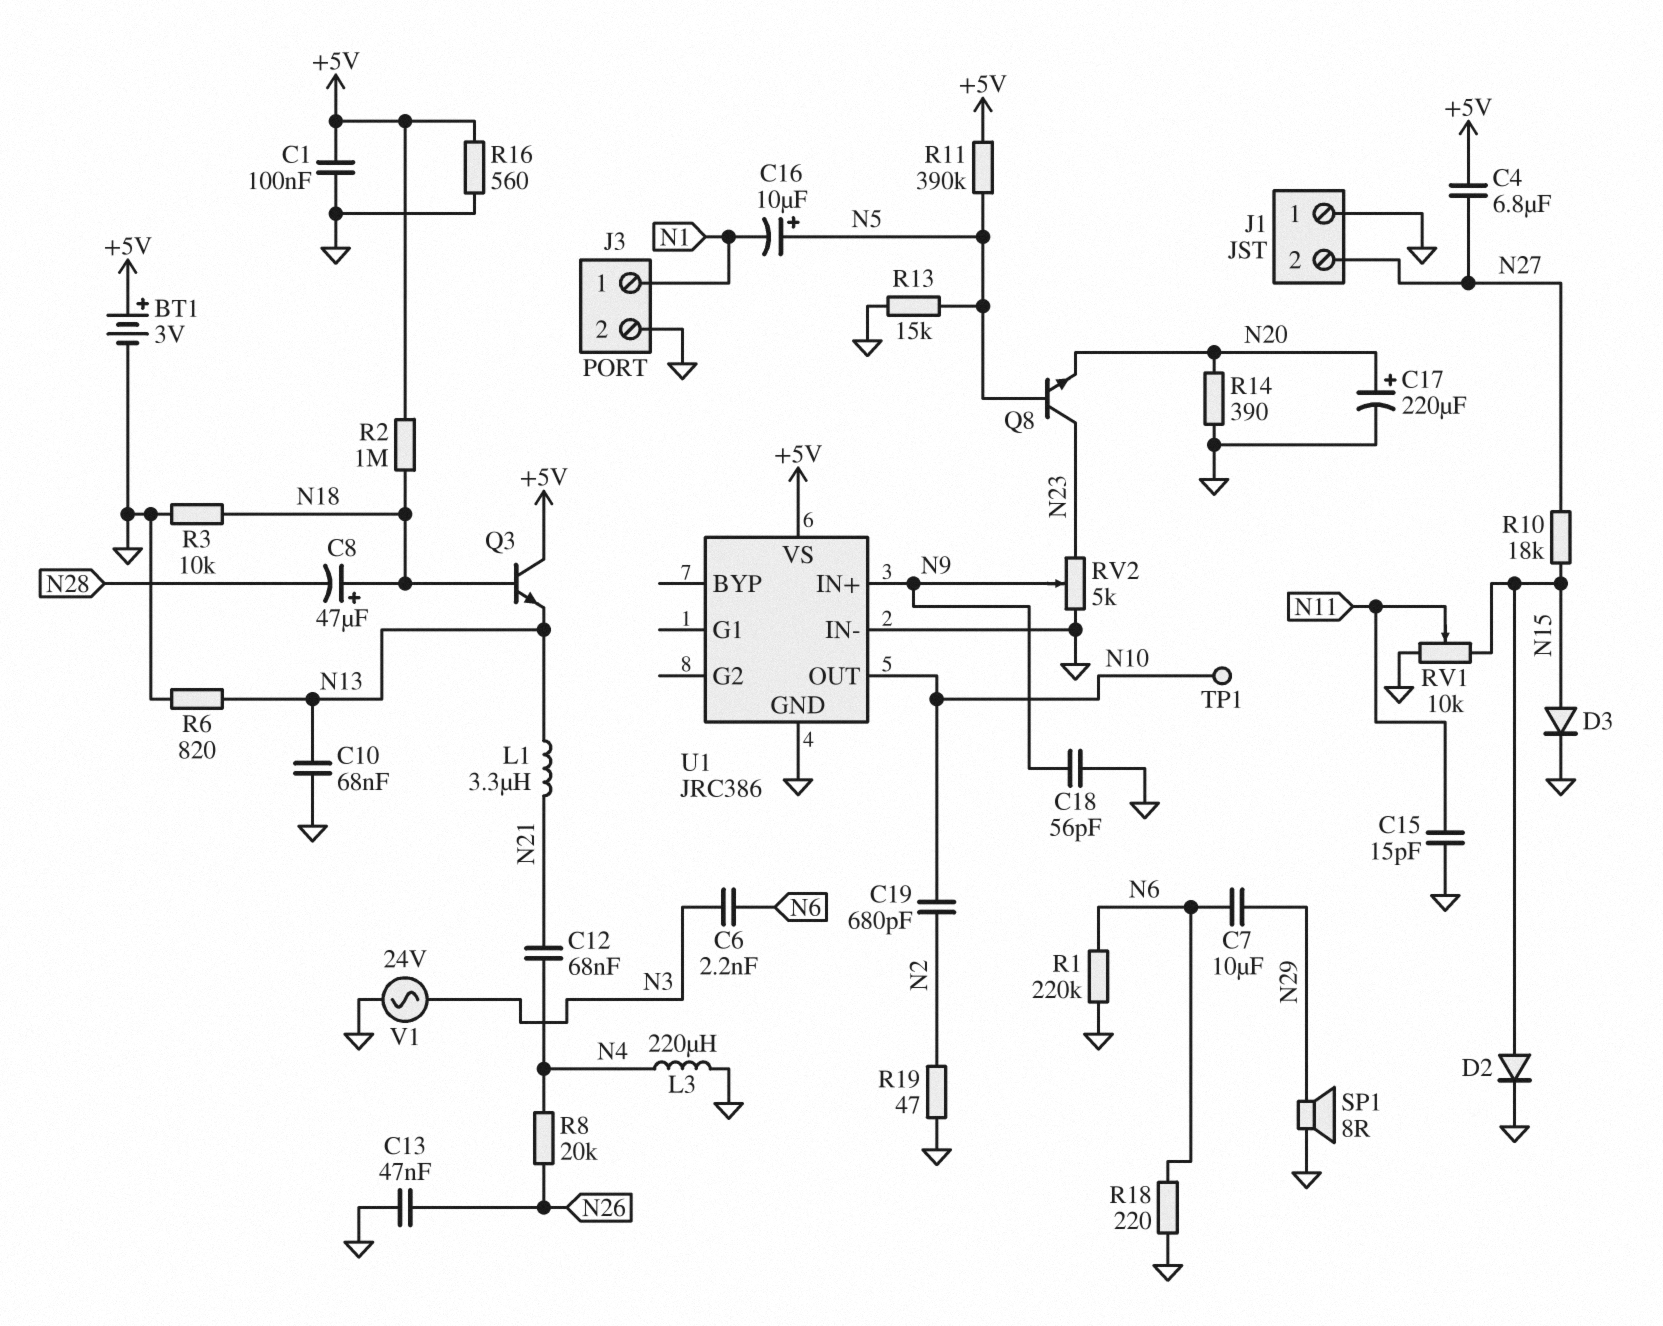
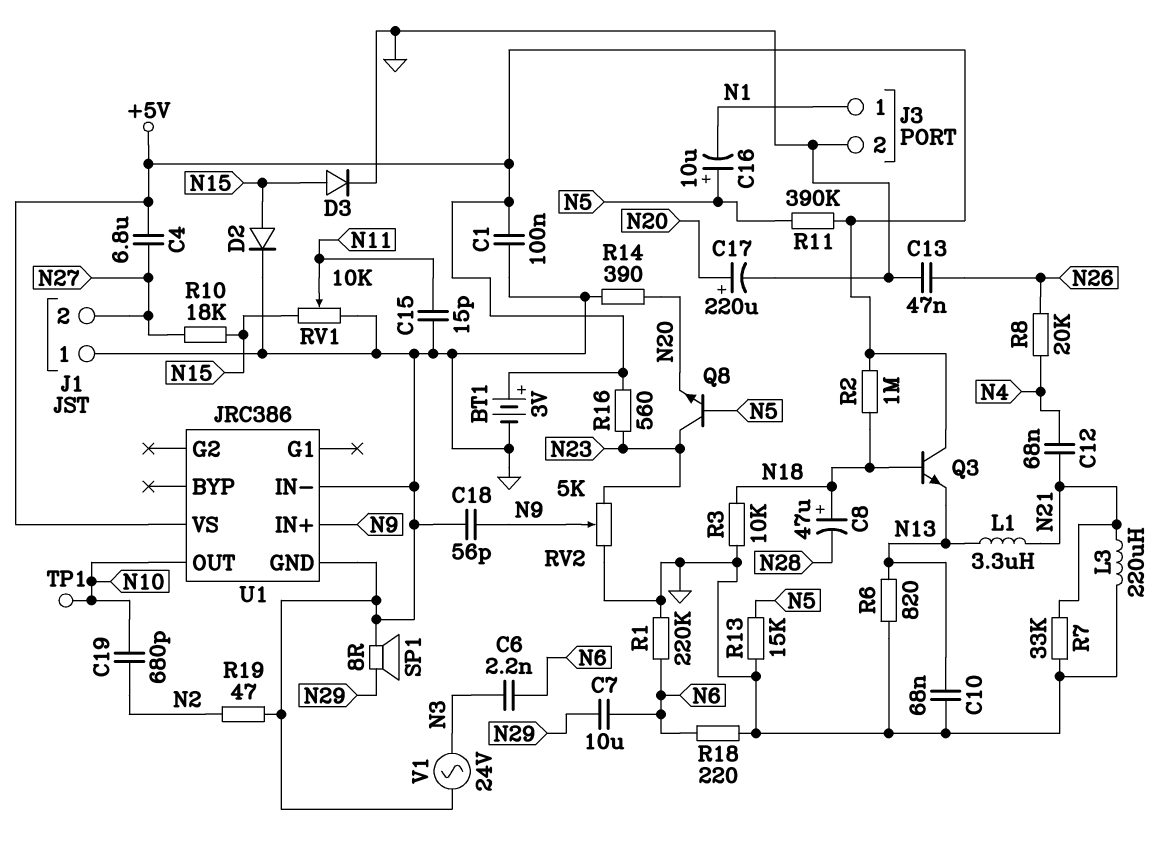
L3: 220uH (GND, N4) -> 220uH (GND, N21)
R7: none -> 33k (GND, N21)
R16: 560 (+5V, GND) -> 560 (+5V, N23)

